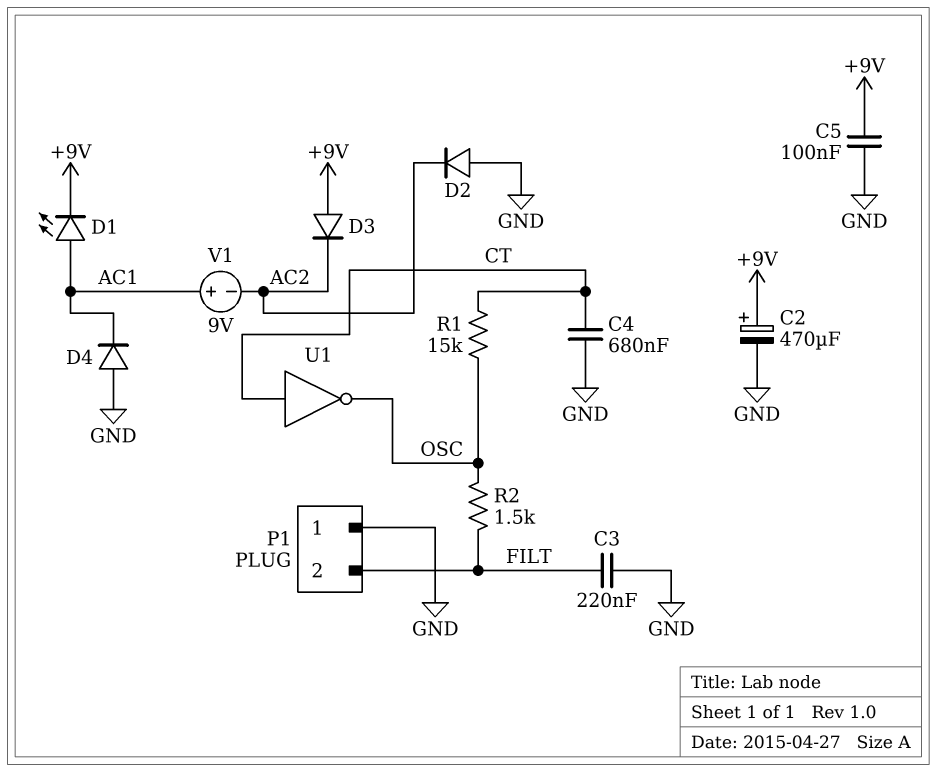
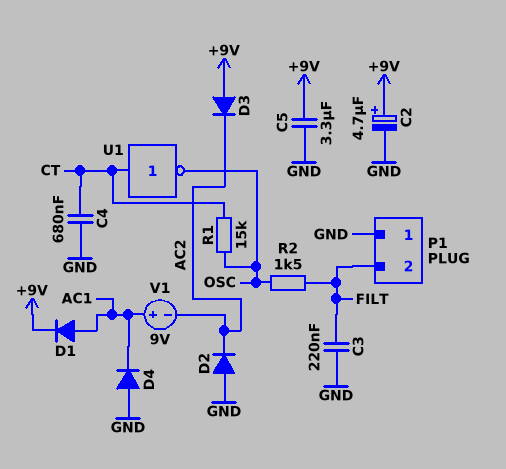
C2: 470uF (plus +9V, minus GND) -> 4.7uF (plus +9V, minus GND)
C5: 100nF (+9V, GND) -> 3.3uF (+9V, GND)
D1: LED (A AC1, K +9V) -> diode (A AC1, K +9V)

